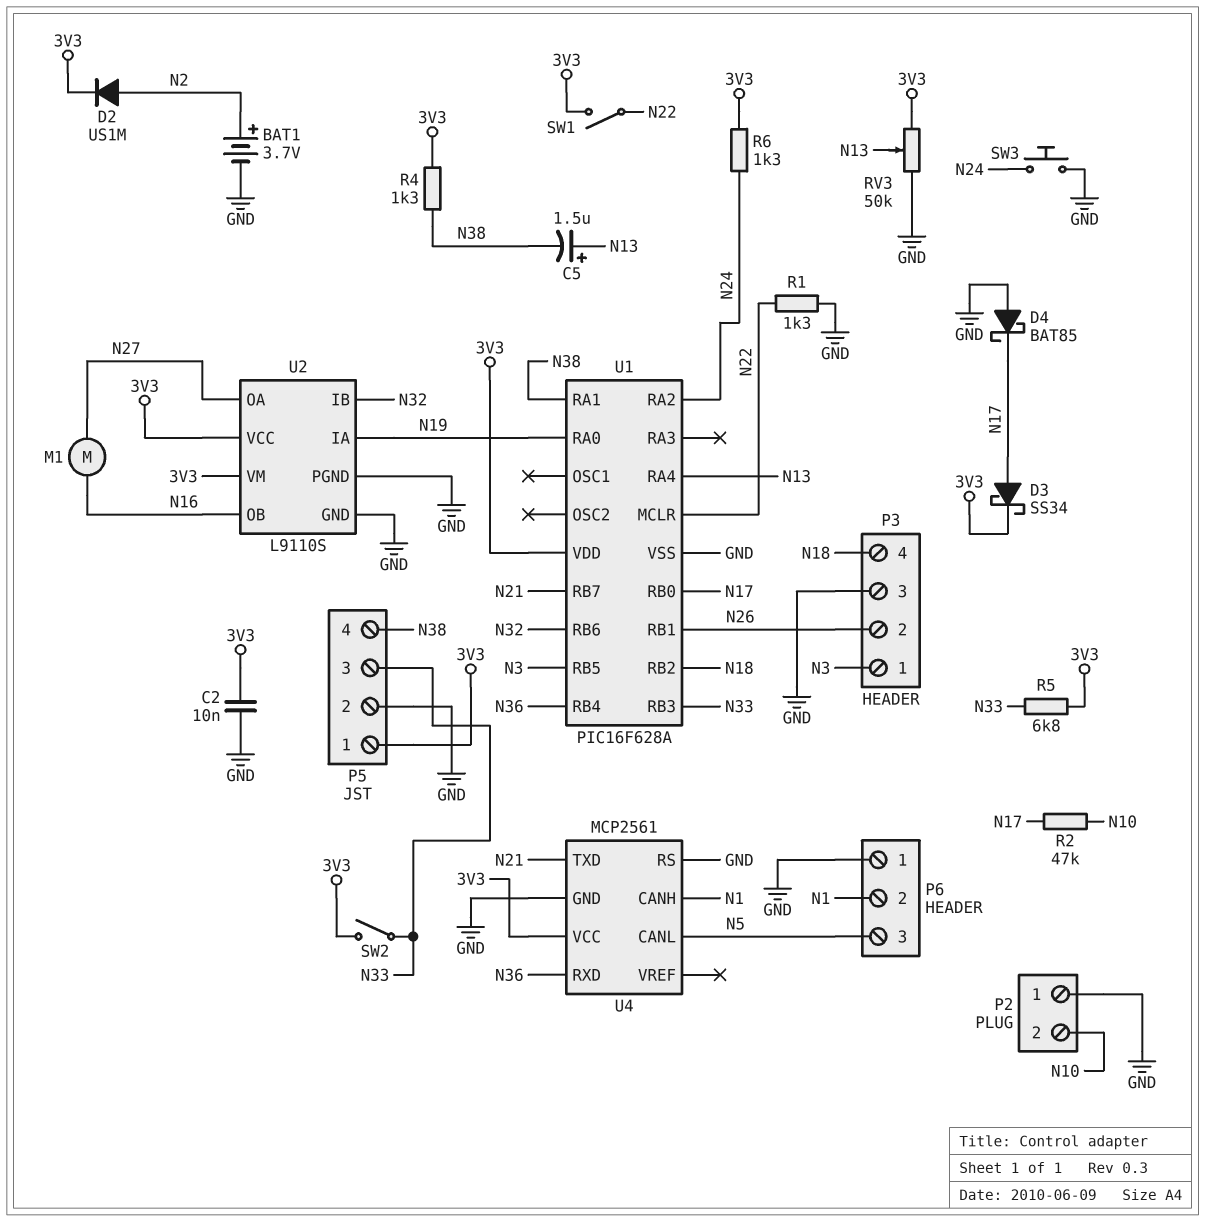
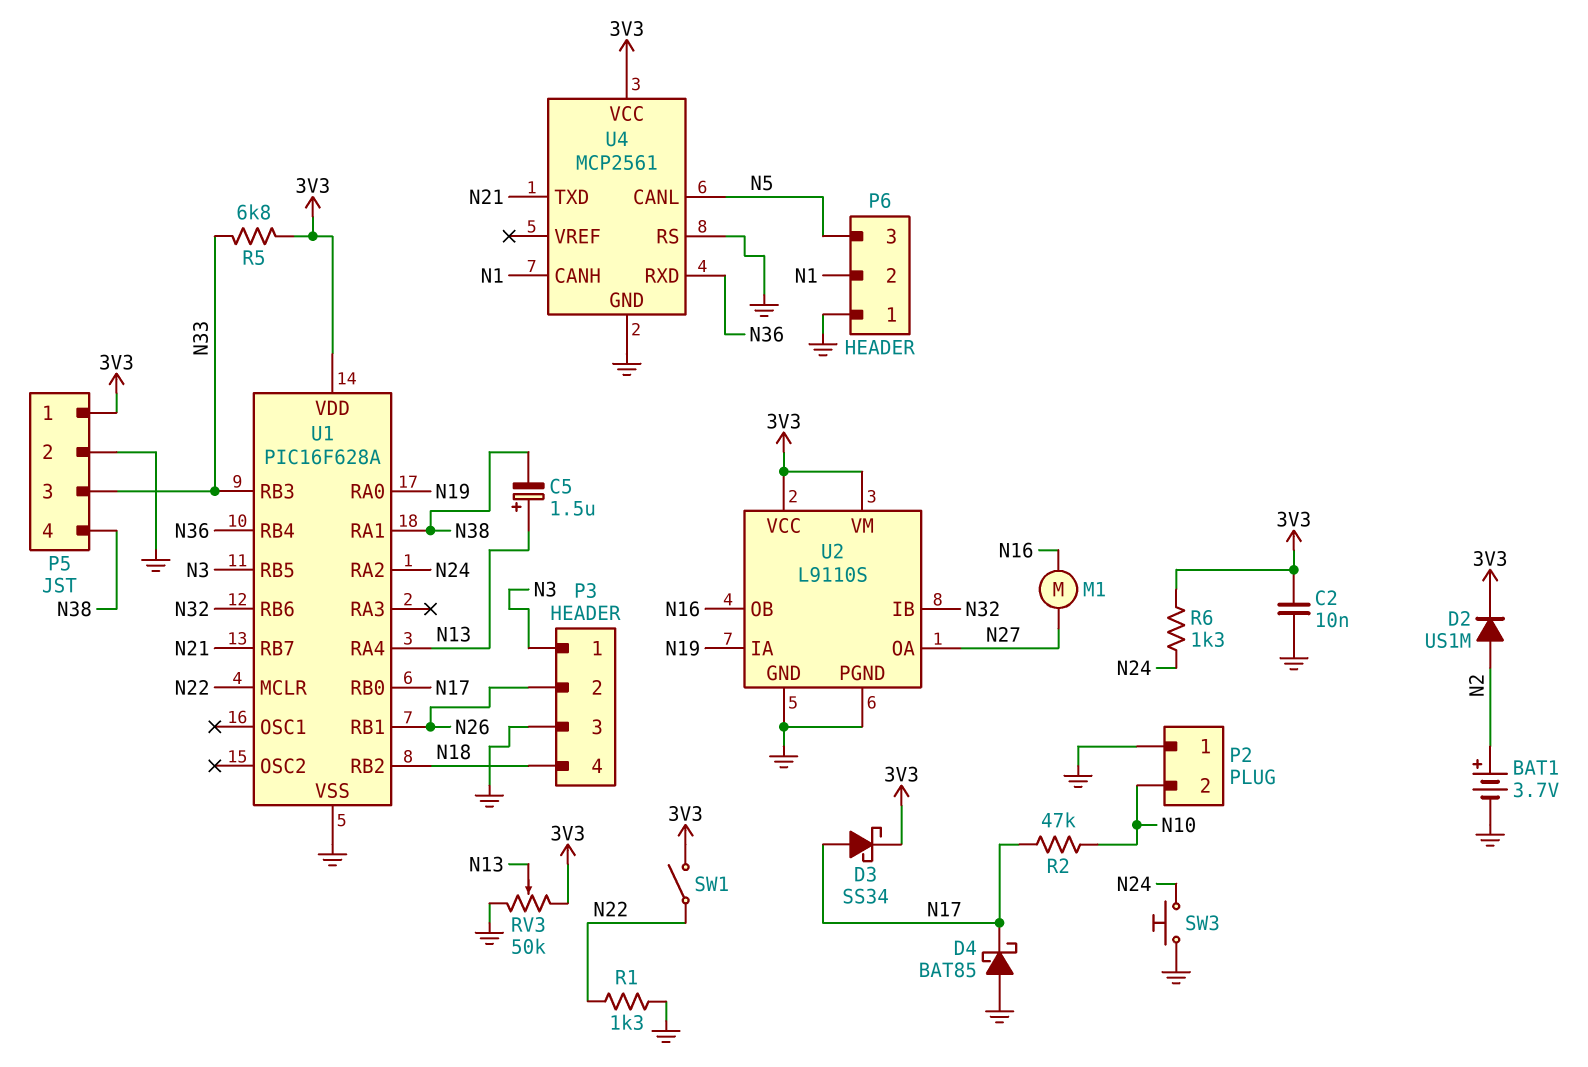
R4: 1.3k (3V3, N38) -> none
SW2: switch (3V3, N33) -> none

